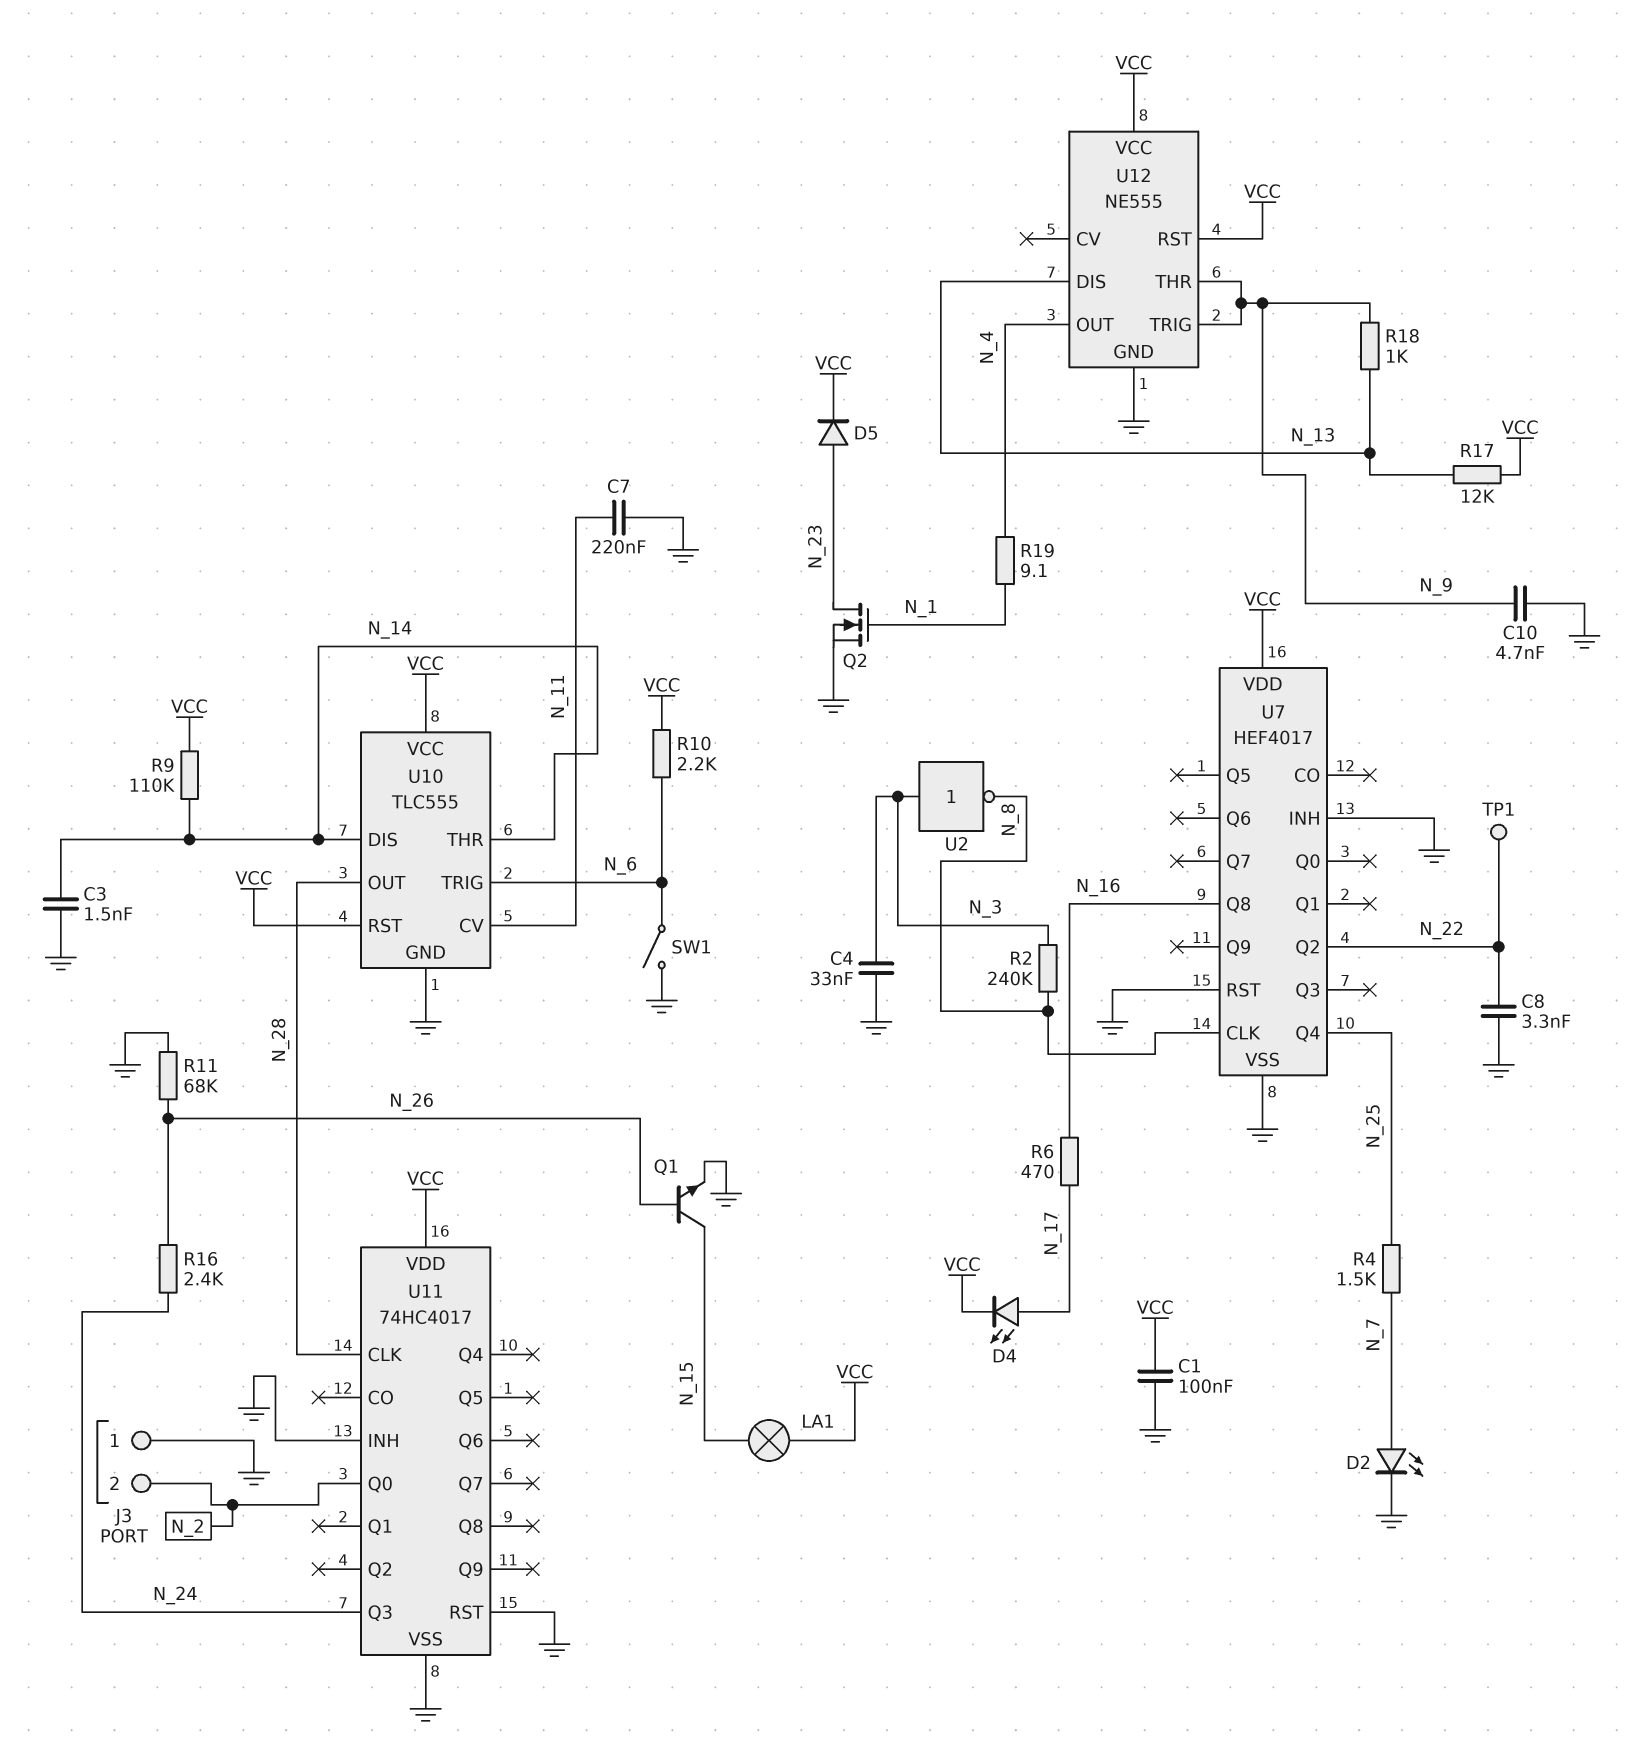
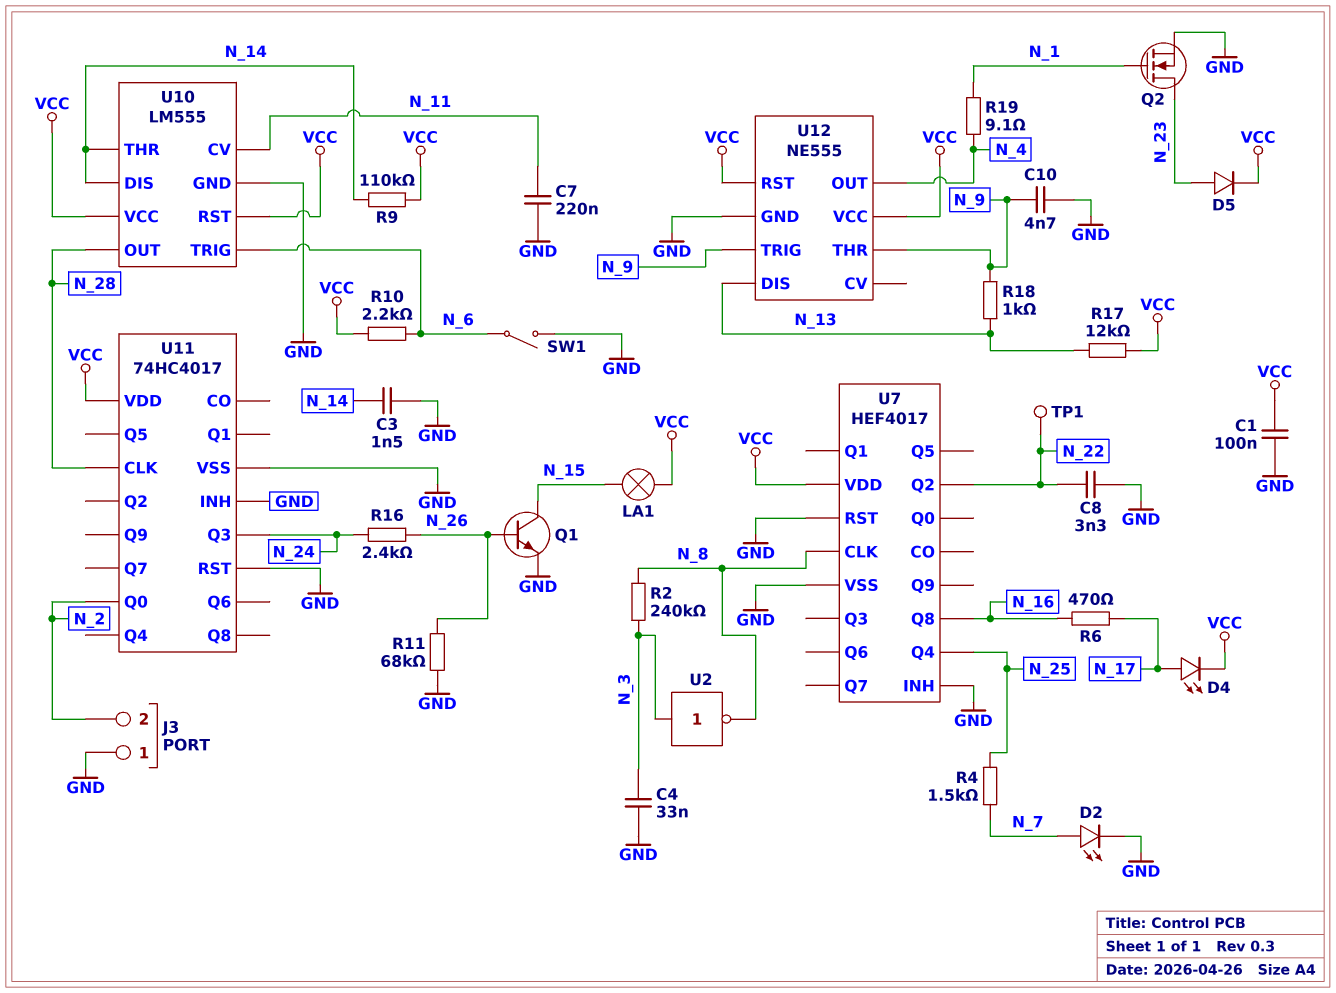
U10: TLC555 -> LM555

